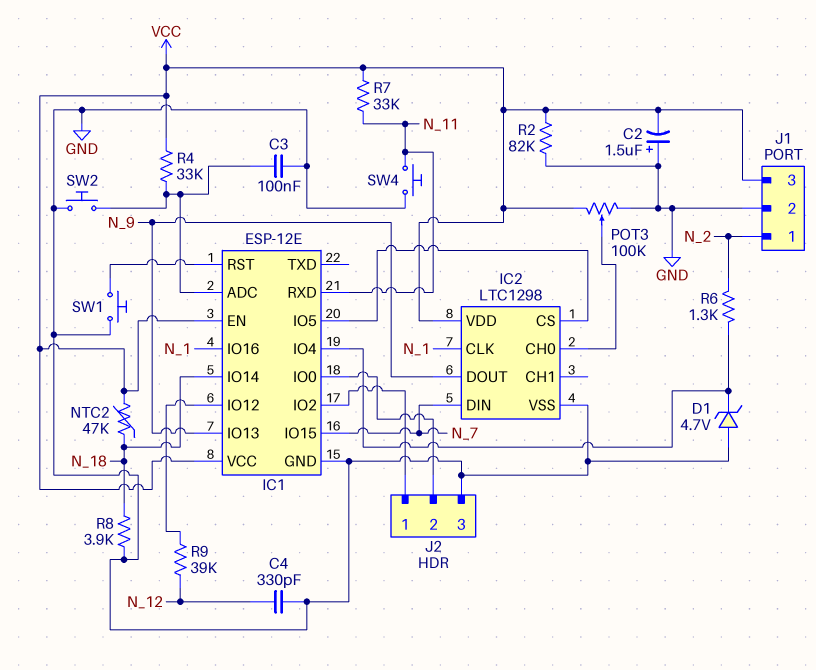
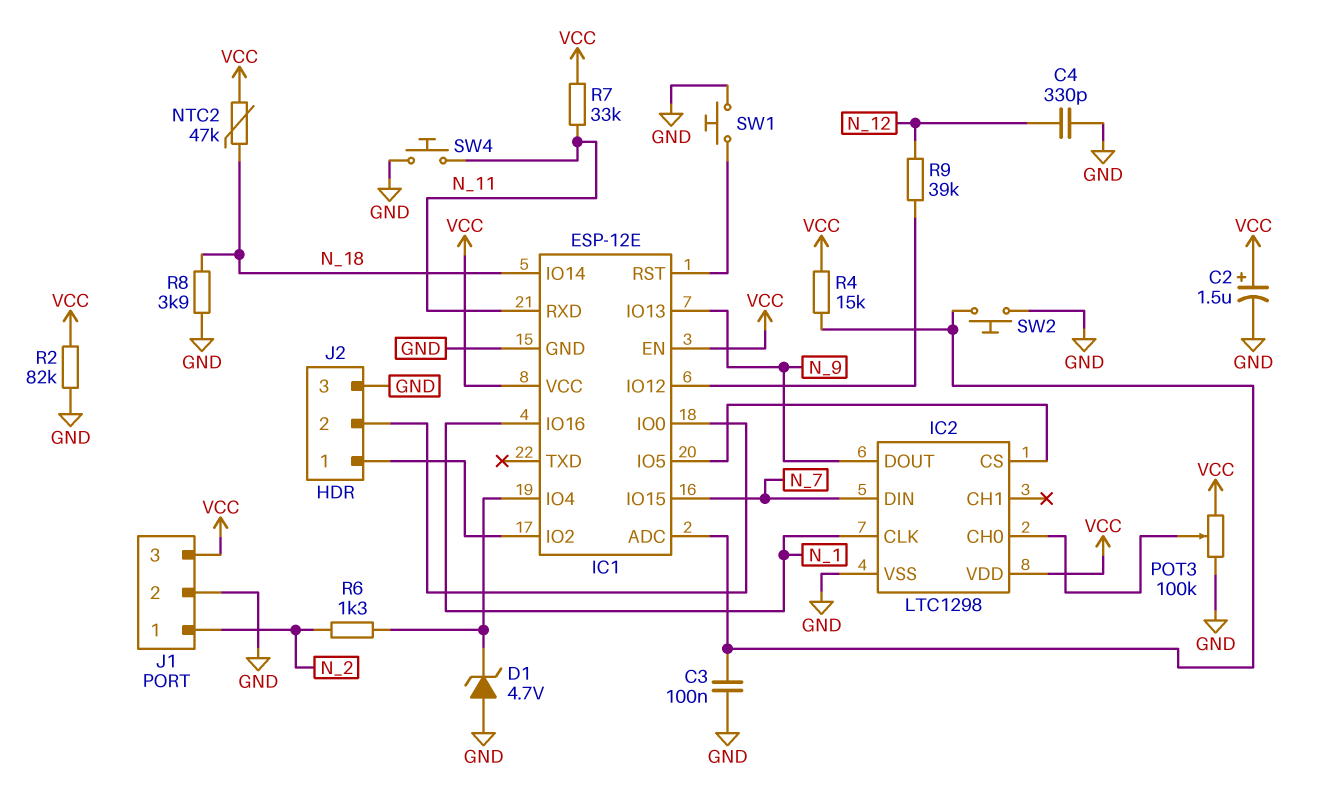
C2: 1.5uF (plus GND, minus VCC) -> 1.5uF (plus VCC, minus GND)
R4: 33k (IC1/ADC, VCC) -> 15k (IC1/ADC, VCC)

